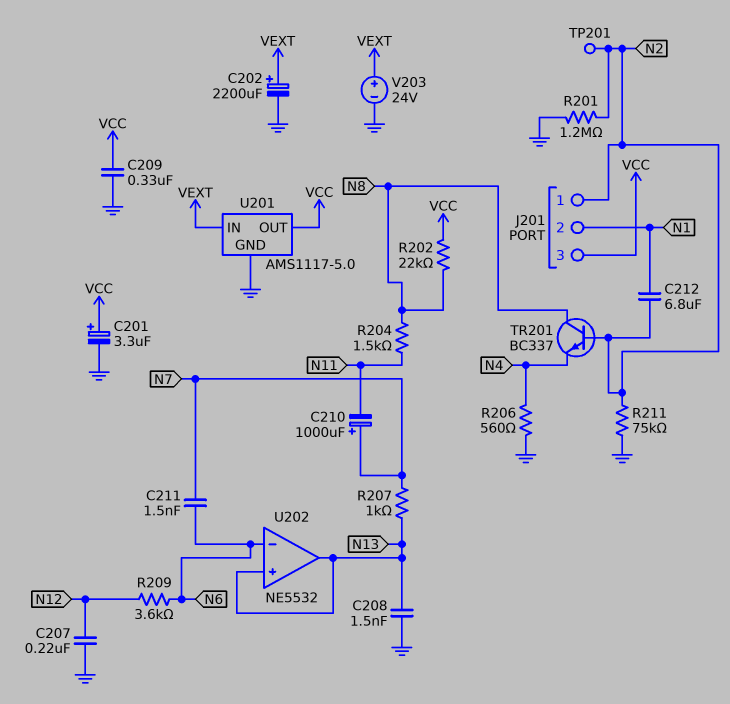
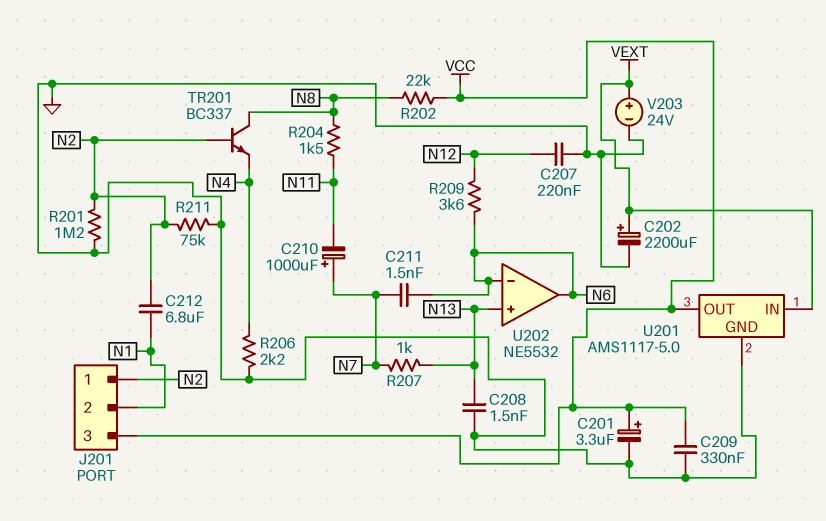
R206: 560 (GND, N4) -> 2.2k (GND, N4)
TP201: test point (N2) -> none
U202 pin out: N13 -> N6

